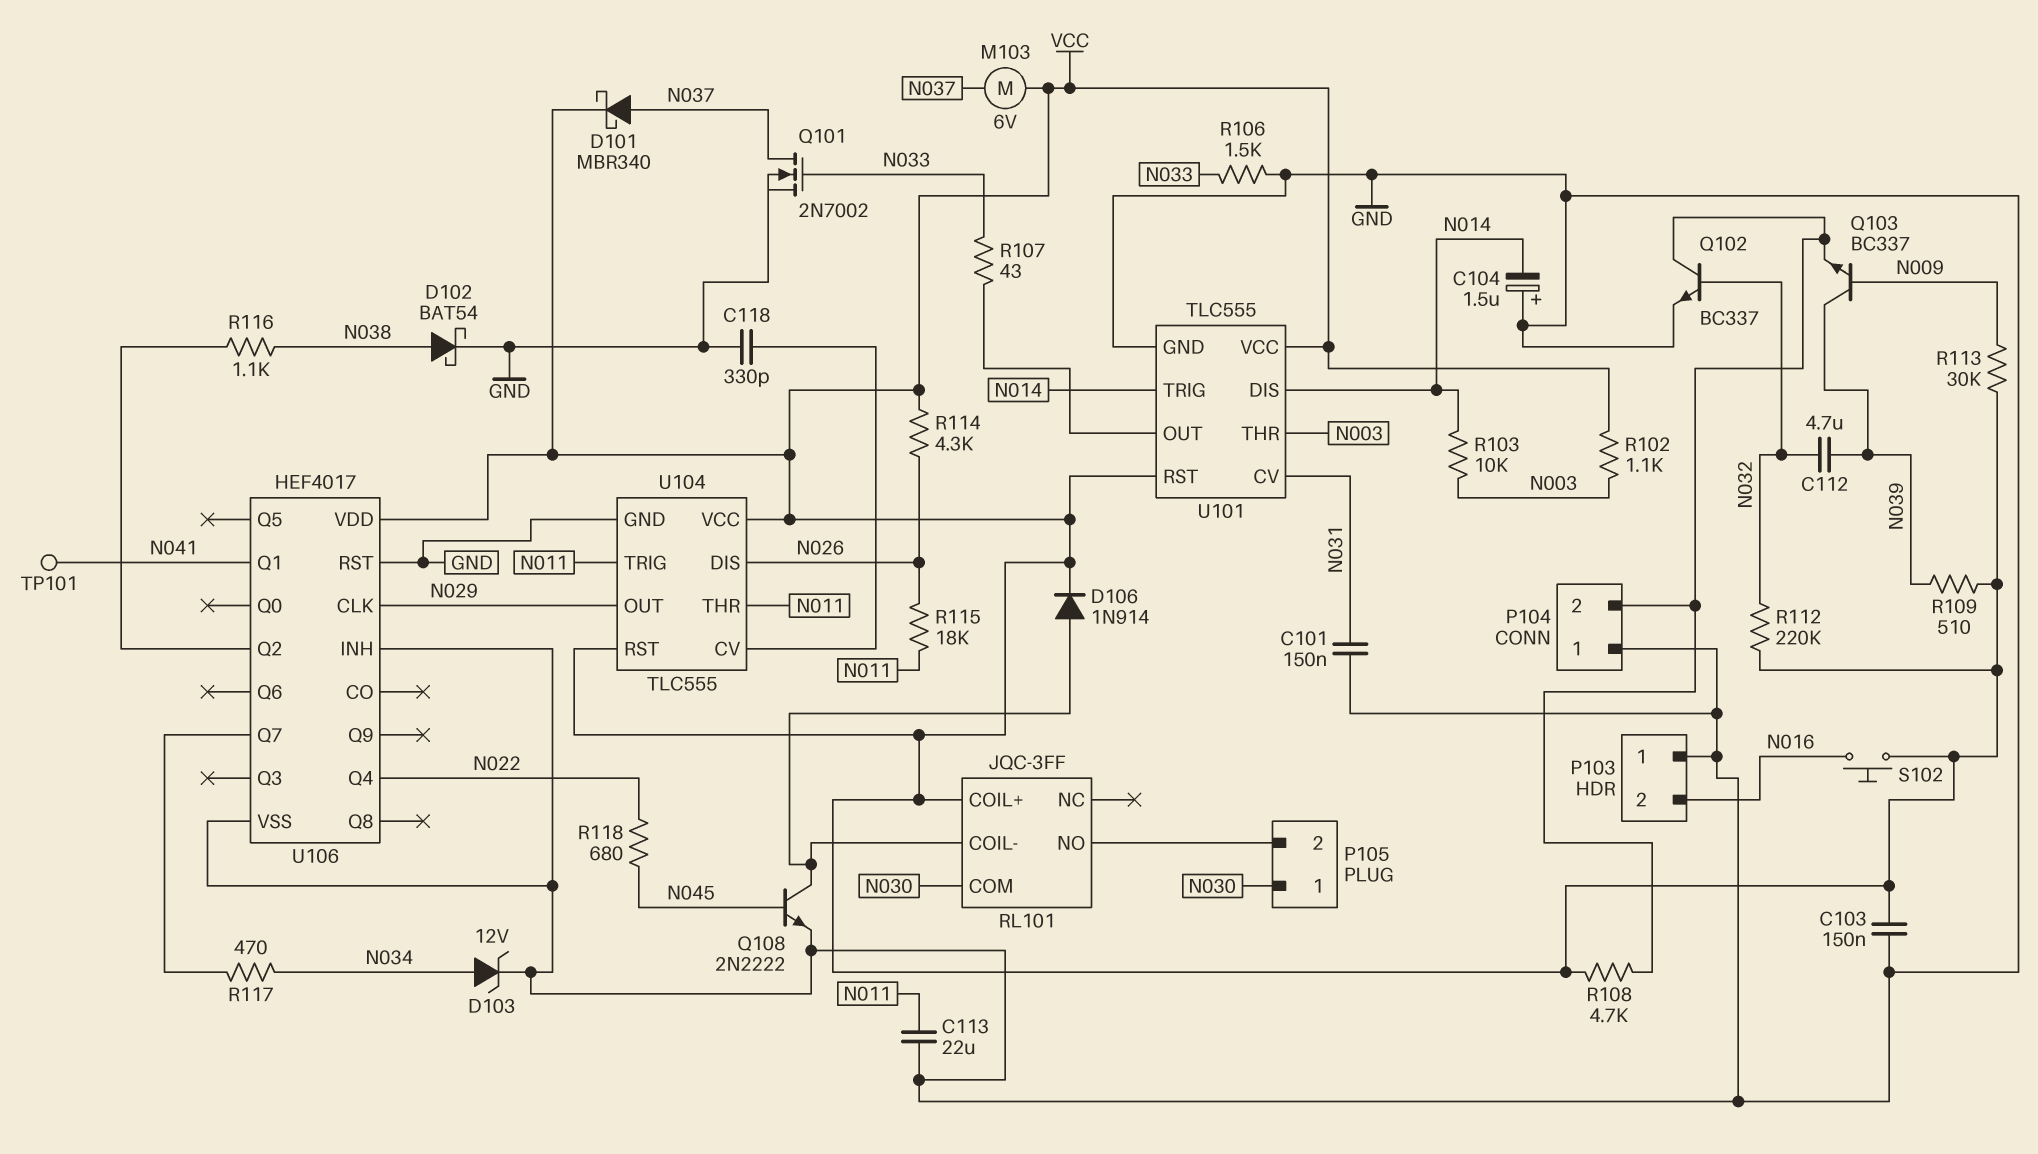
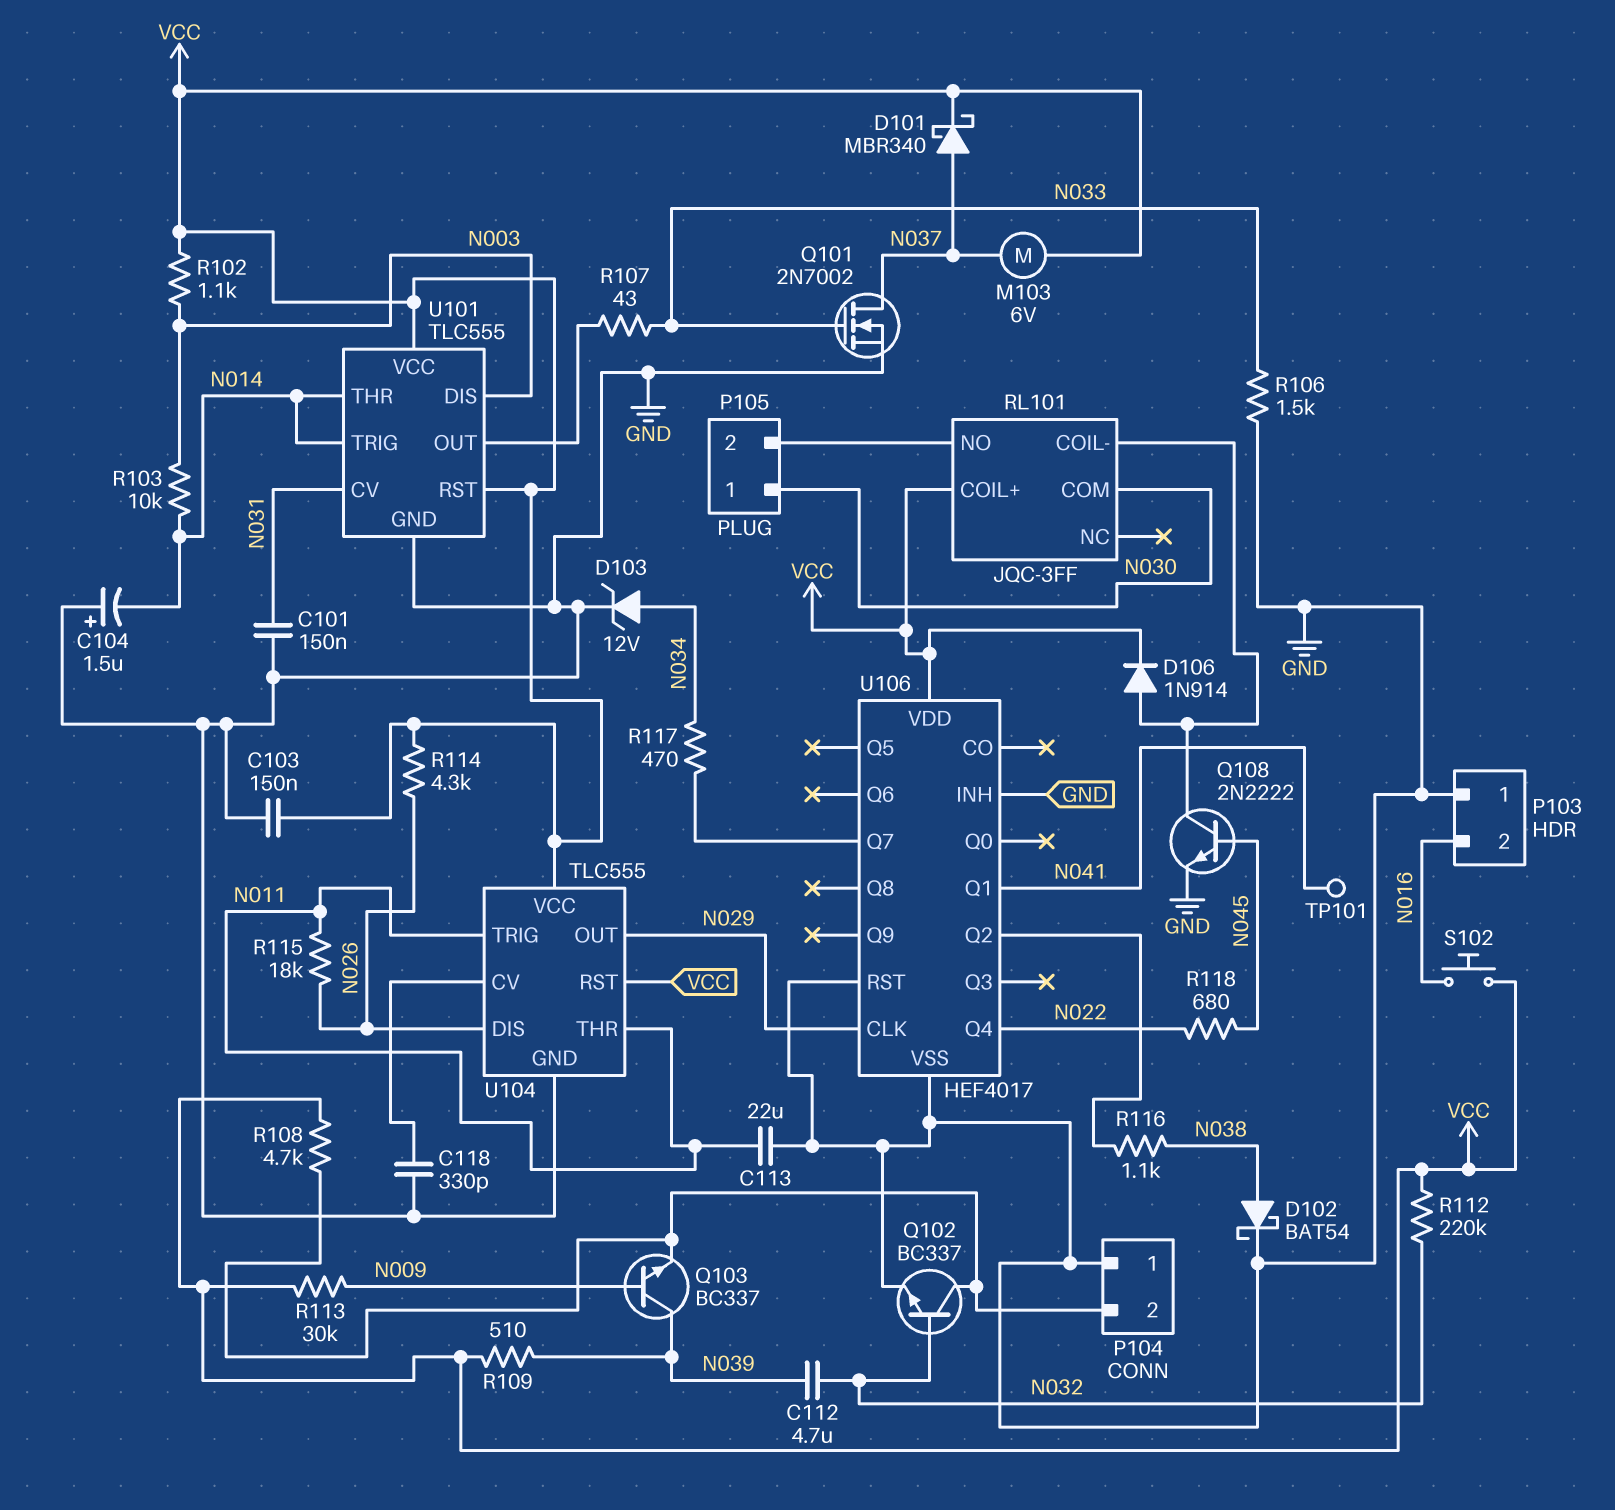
U101 pin DIS: N014 -> N003
U101 pin THR: N003 -> N014

